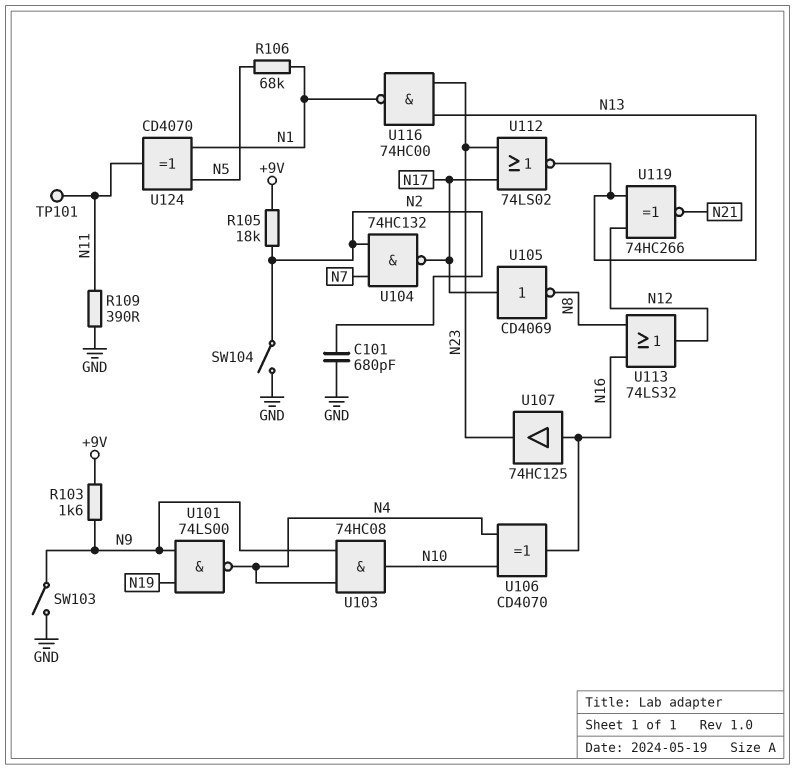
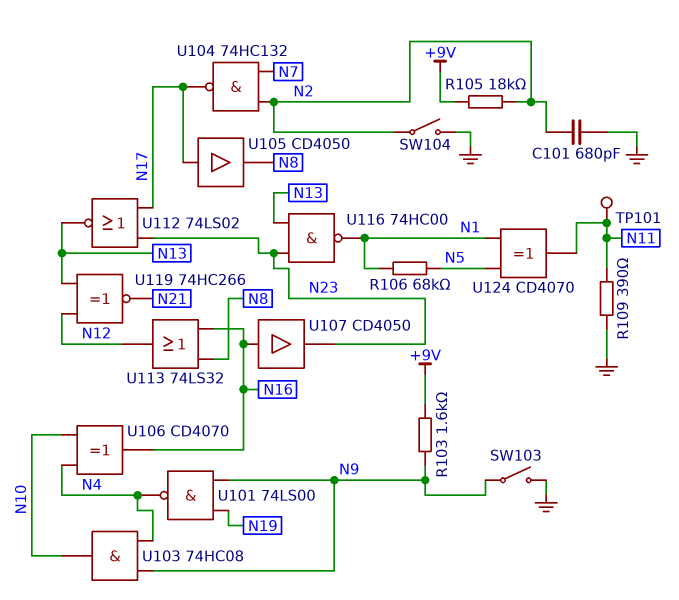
U105: NOT CD4069 (in N17, out N8) -> buffer CD4050 (in N17, out N8)
U107: buffer 74HC125 (in N16, out N23) -> buffer CD4050 (in N16, out N23)

